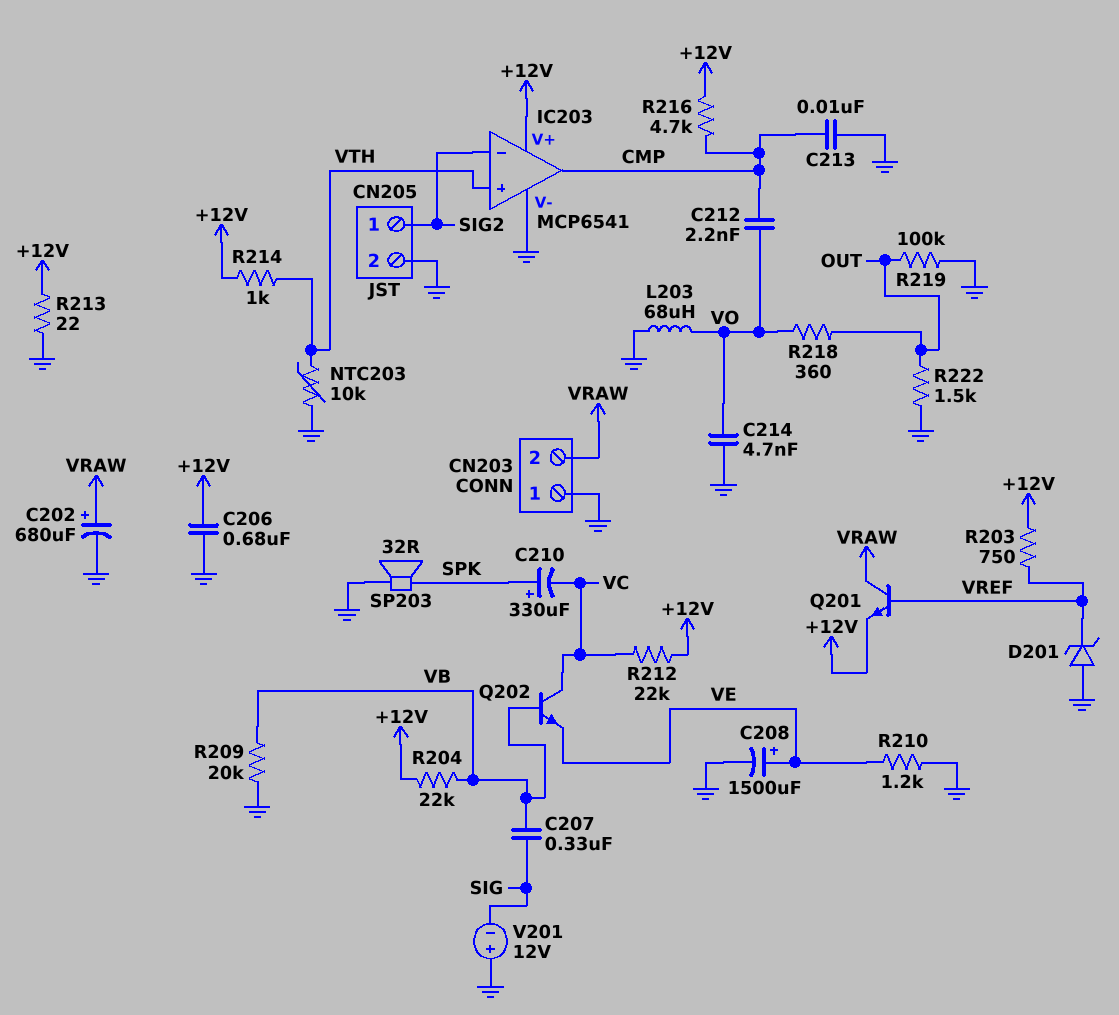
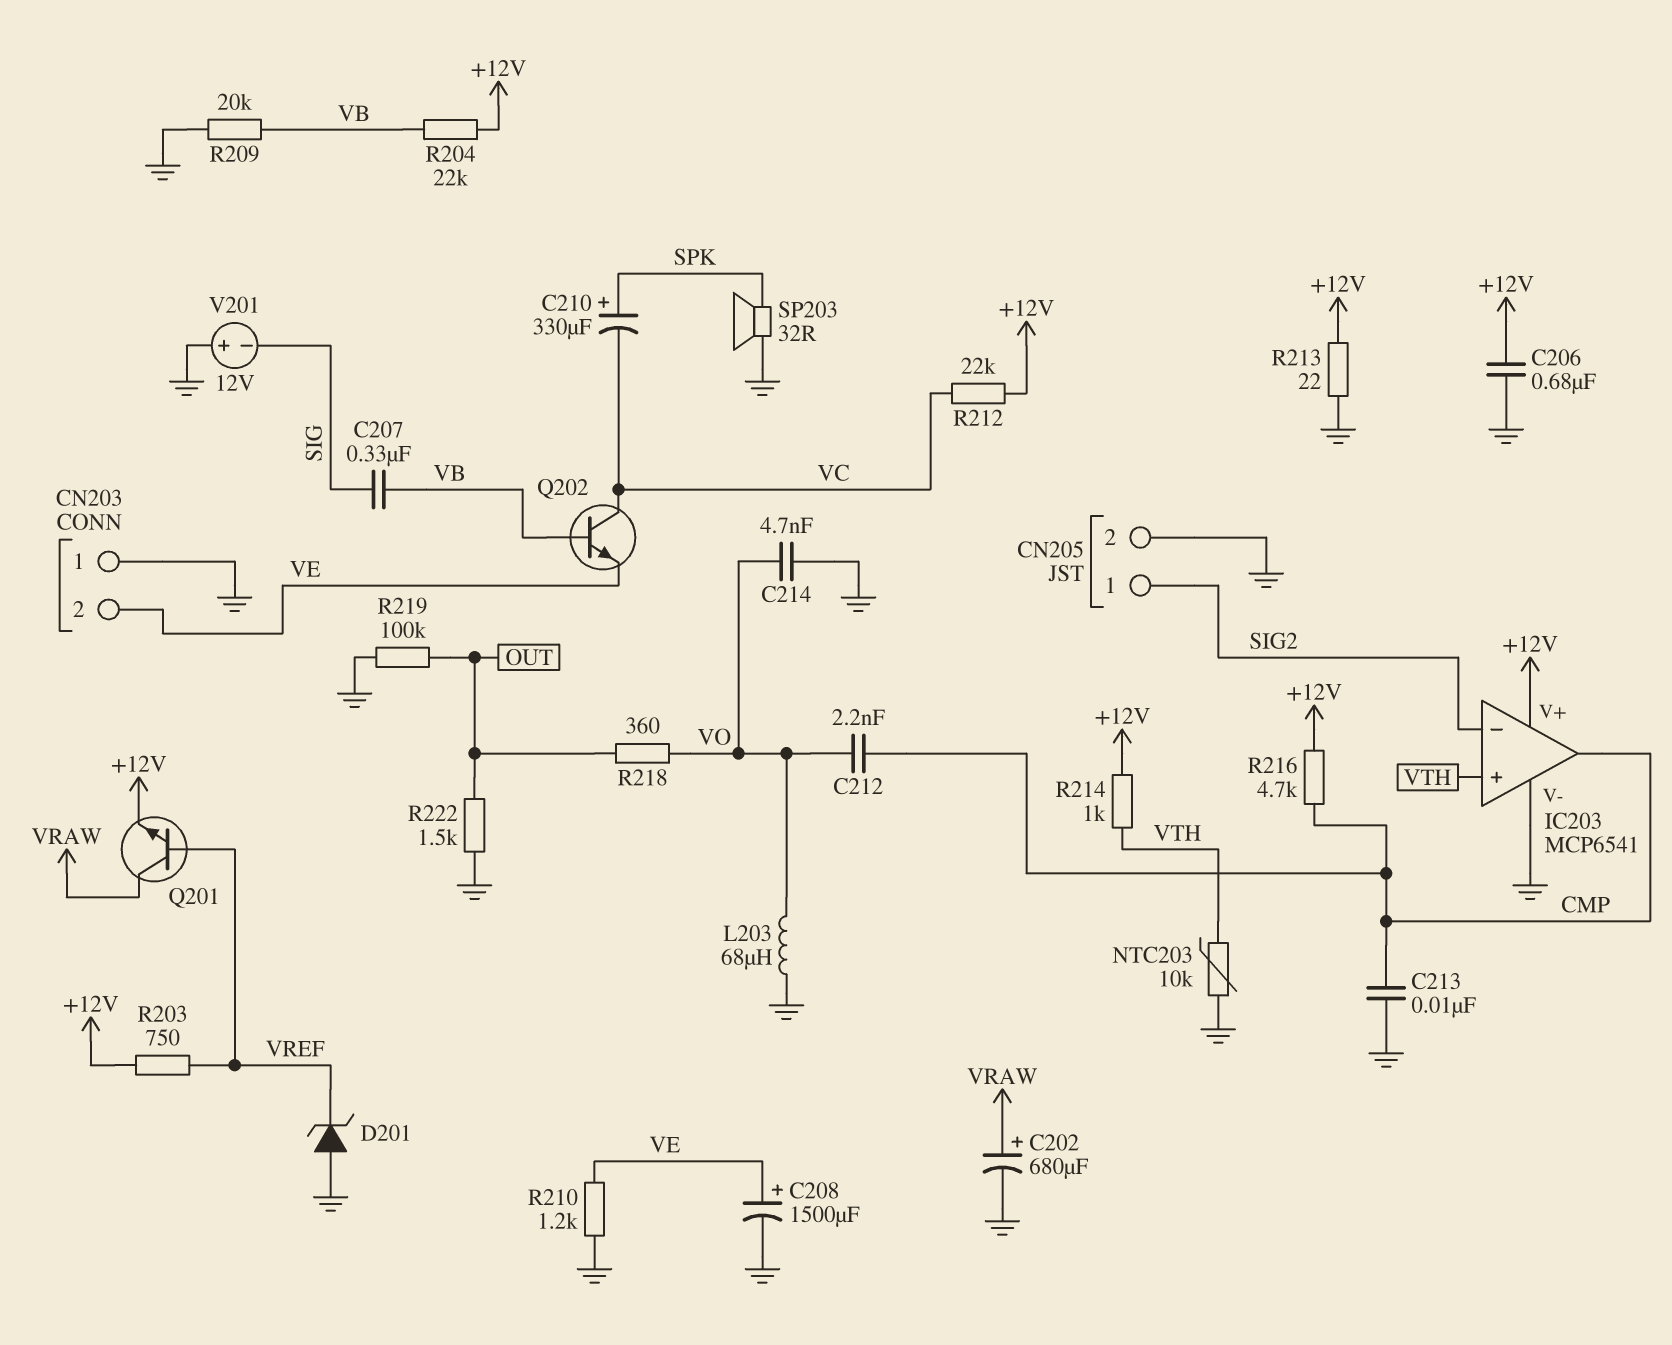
CN203 pin 2: VRAW -> VE

